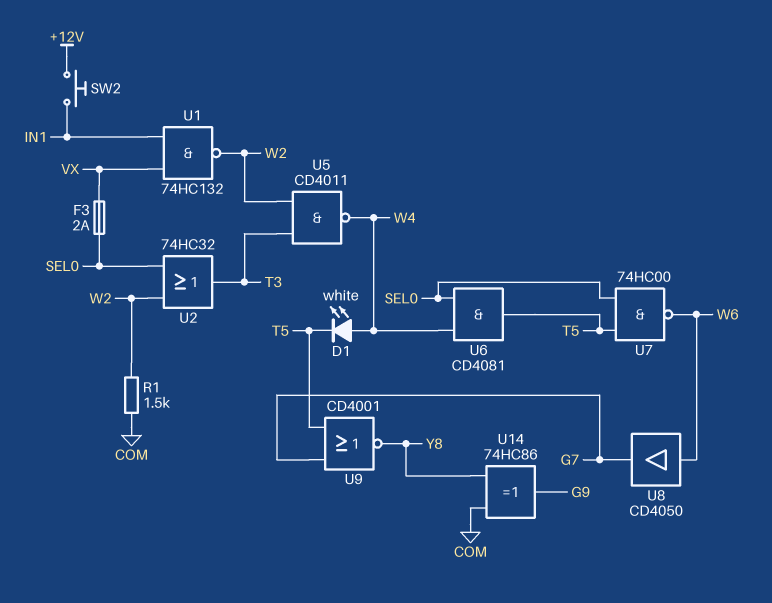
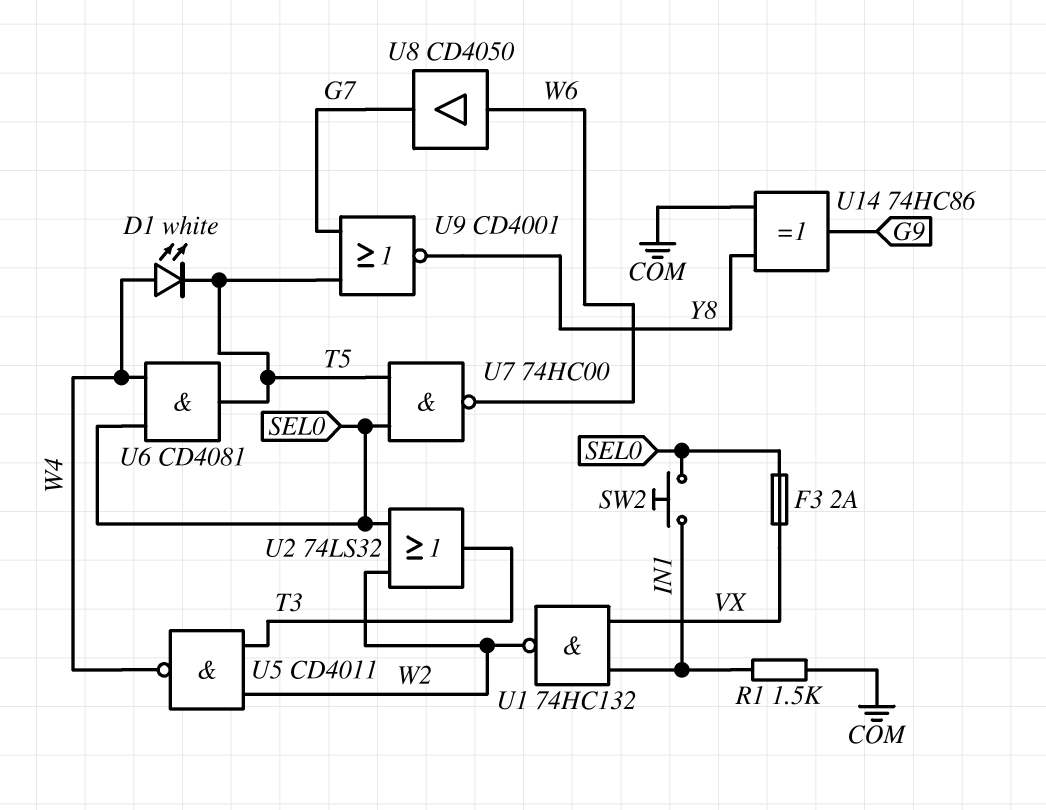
R1: 1.5k (COM, W2) -> 1.5k (COM, IN1)
SW2: button (+12V, IN1) -> button (IN1, SEL0)
U2: OR 74HC32 (in SEL0, in W2, out T3) -> OR 74LS32 (in SEL0, in W2, out T3)

